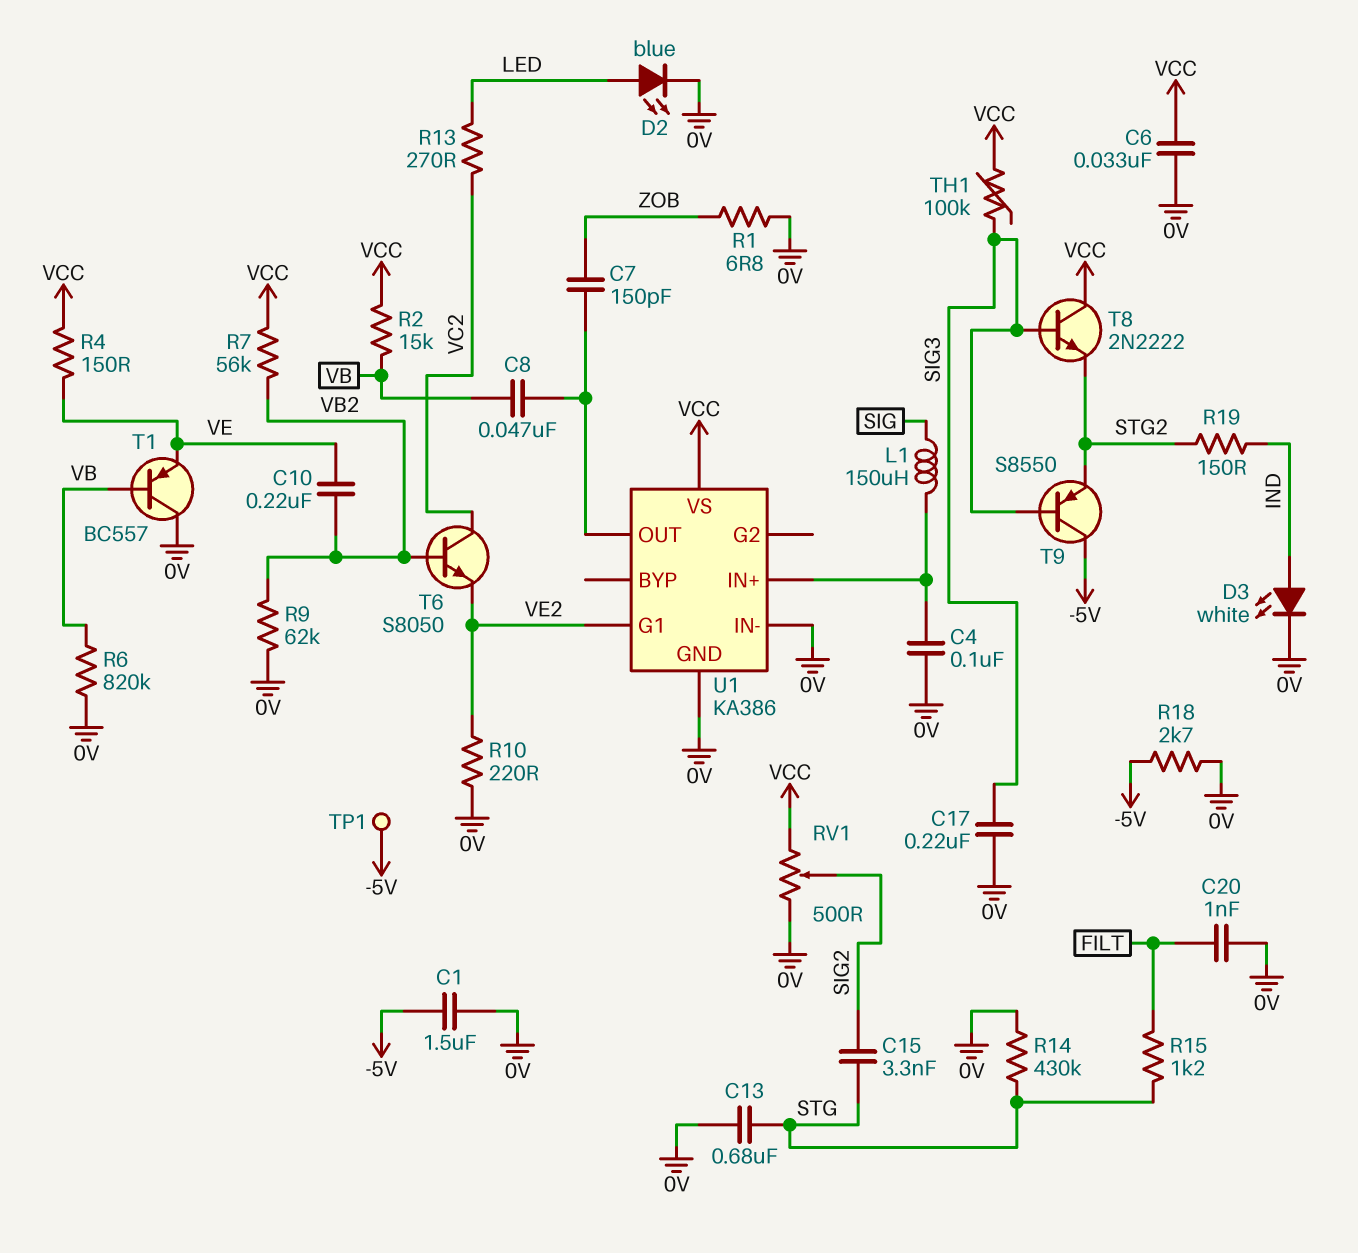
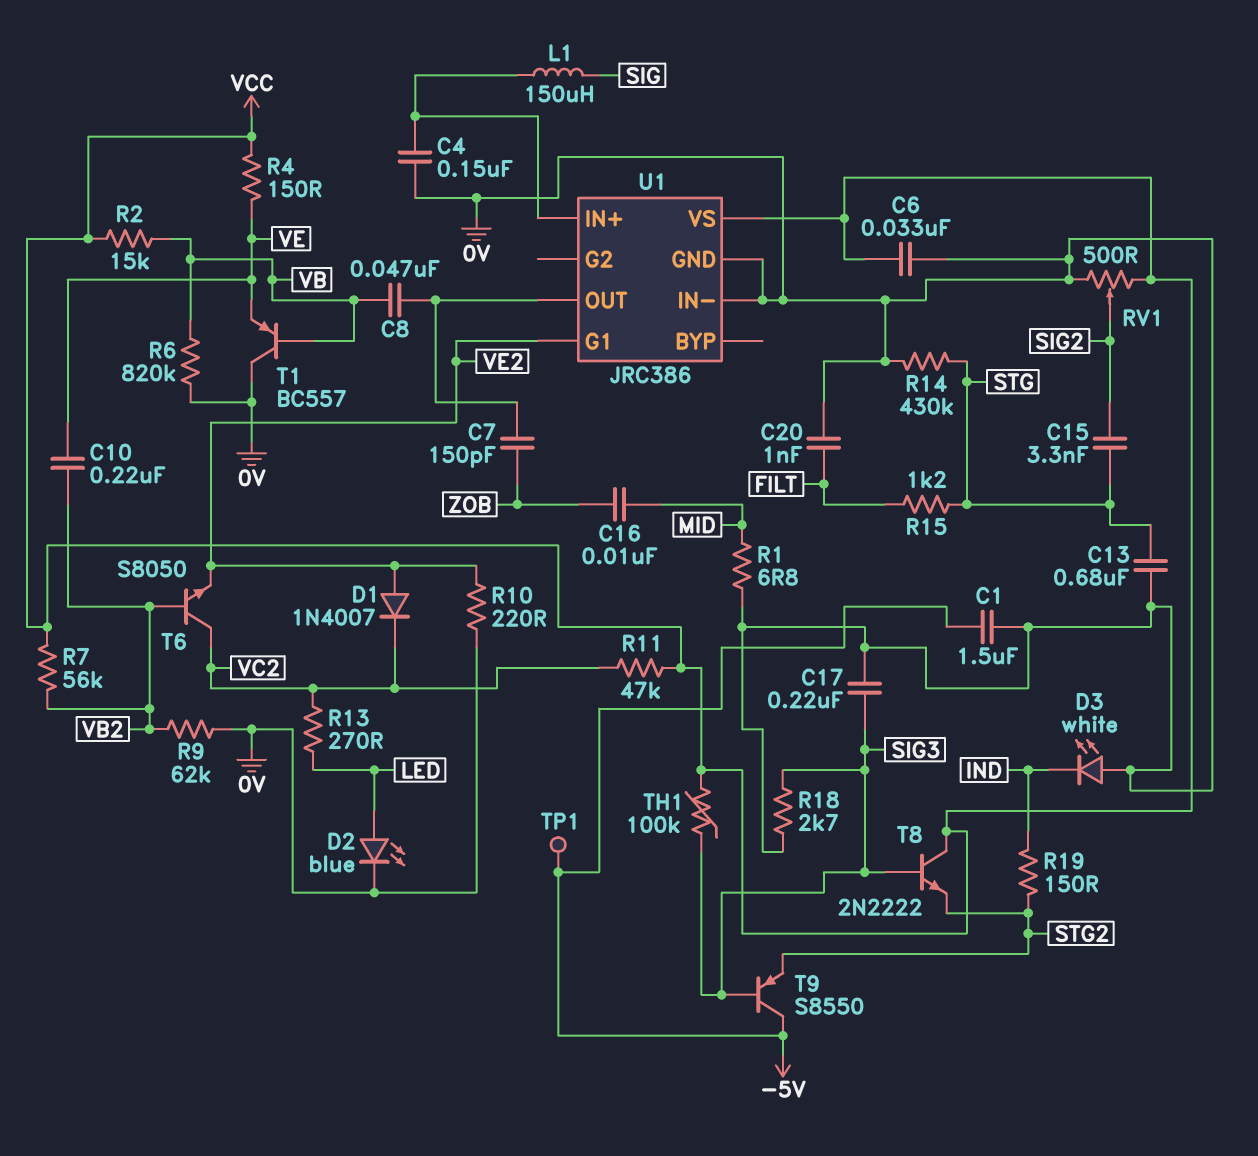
C4: 100nF (0V, U1/IN+) -> 150nF (0V, U1/IN+)
C16: none -> 10nF (MID, ZOB)
D1: none -> diode 1N4007 (A VE2, K VC2)
D3: LED white (A IND, K 0V) -> LED white (A 0V, K IND)
R1: 6.8 (0V, ZOB) -> 6.8 (0V, MID)
R11: none -> 47k (VC2, VCC)
R18: 2.7k (-5V, 0V) -> 2.7k (0V, SIG3)
U1: KA386 -> JRC386

